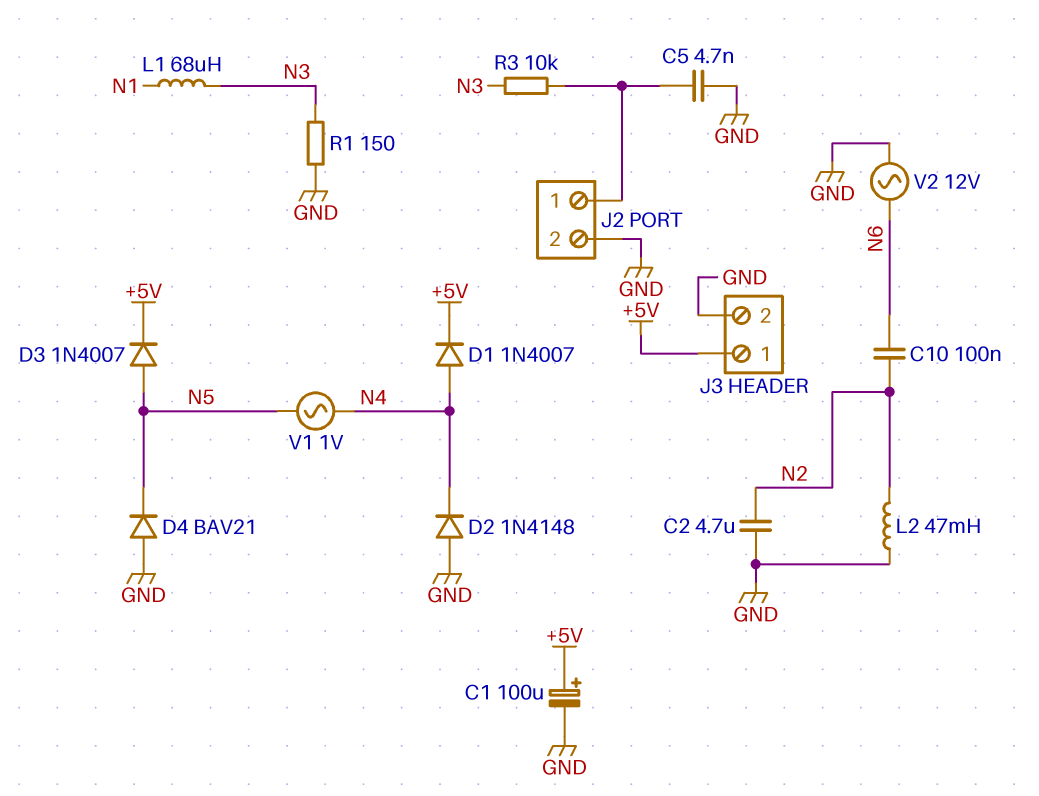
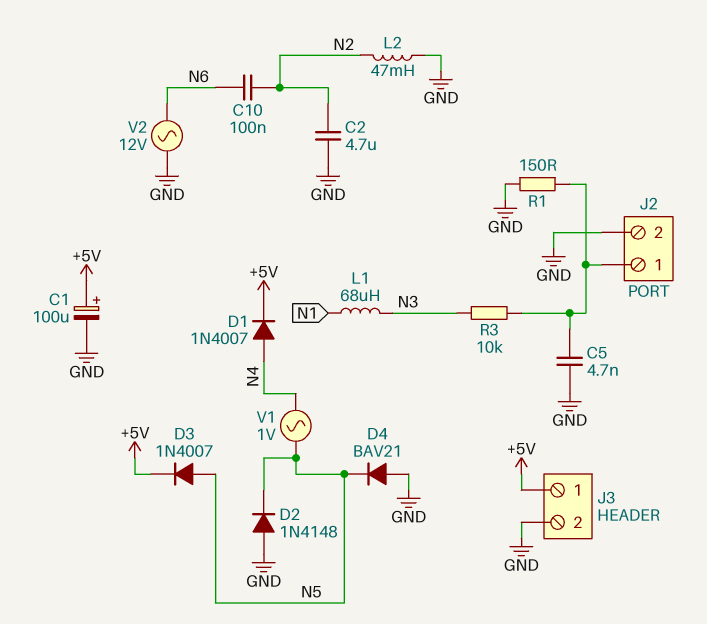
D2: diode 1N4148 (A GND, K N4) -> diode 1N4148 (A GND, K N5)
R1: 150 (GND, N3) -> 150 (GND, J2/1)

